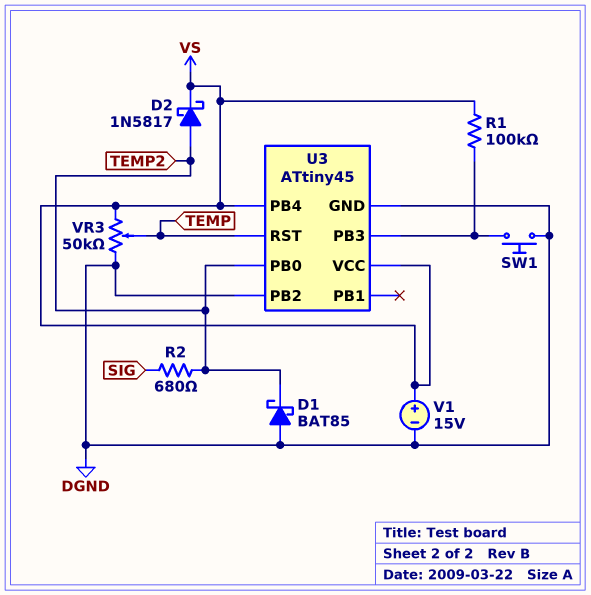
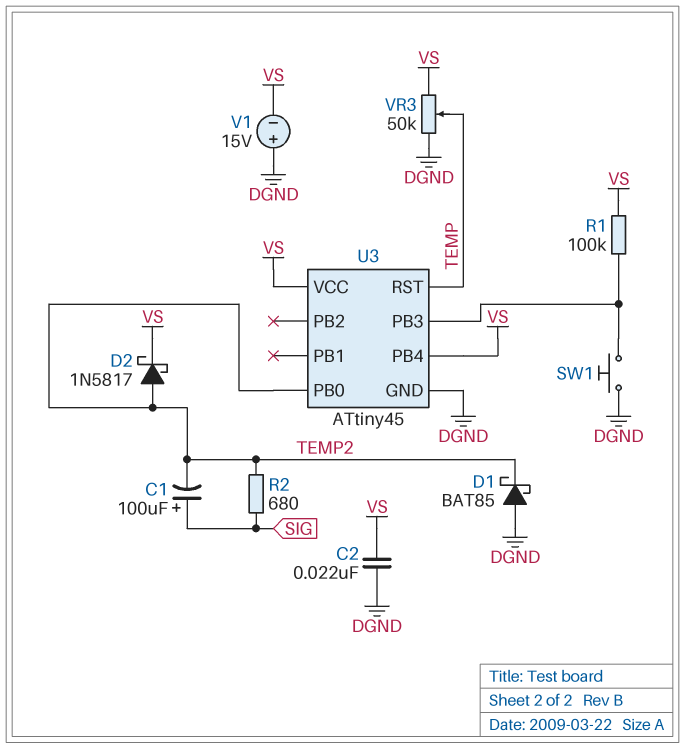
C1: none -> 100uF (plus SIG, minus TEMP2)
C2: none -> 22nF (DGND, VS)
U3 pin PB2: DGND -> none
V1: 15V (plus VS, minus DGND) -> 15V (plus DGND, minus VS)

